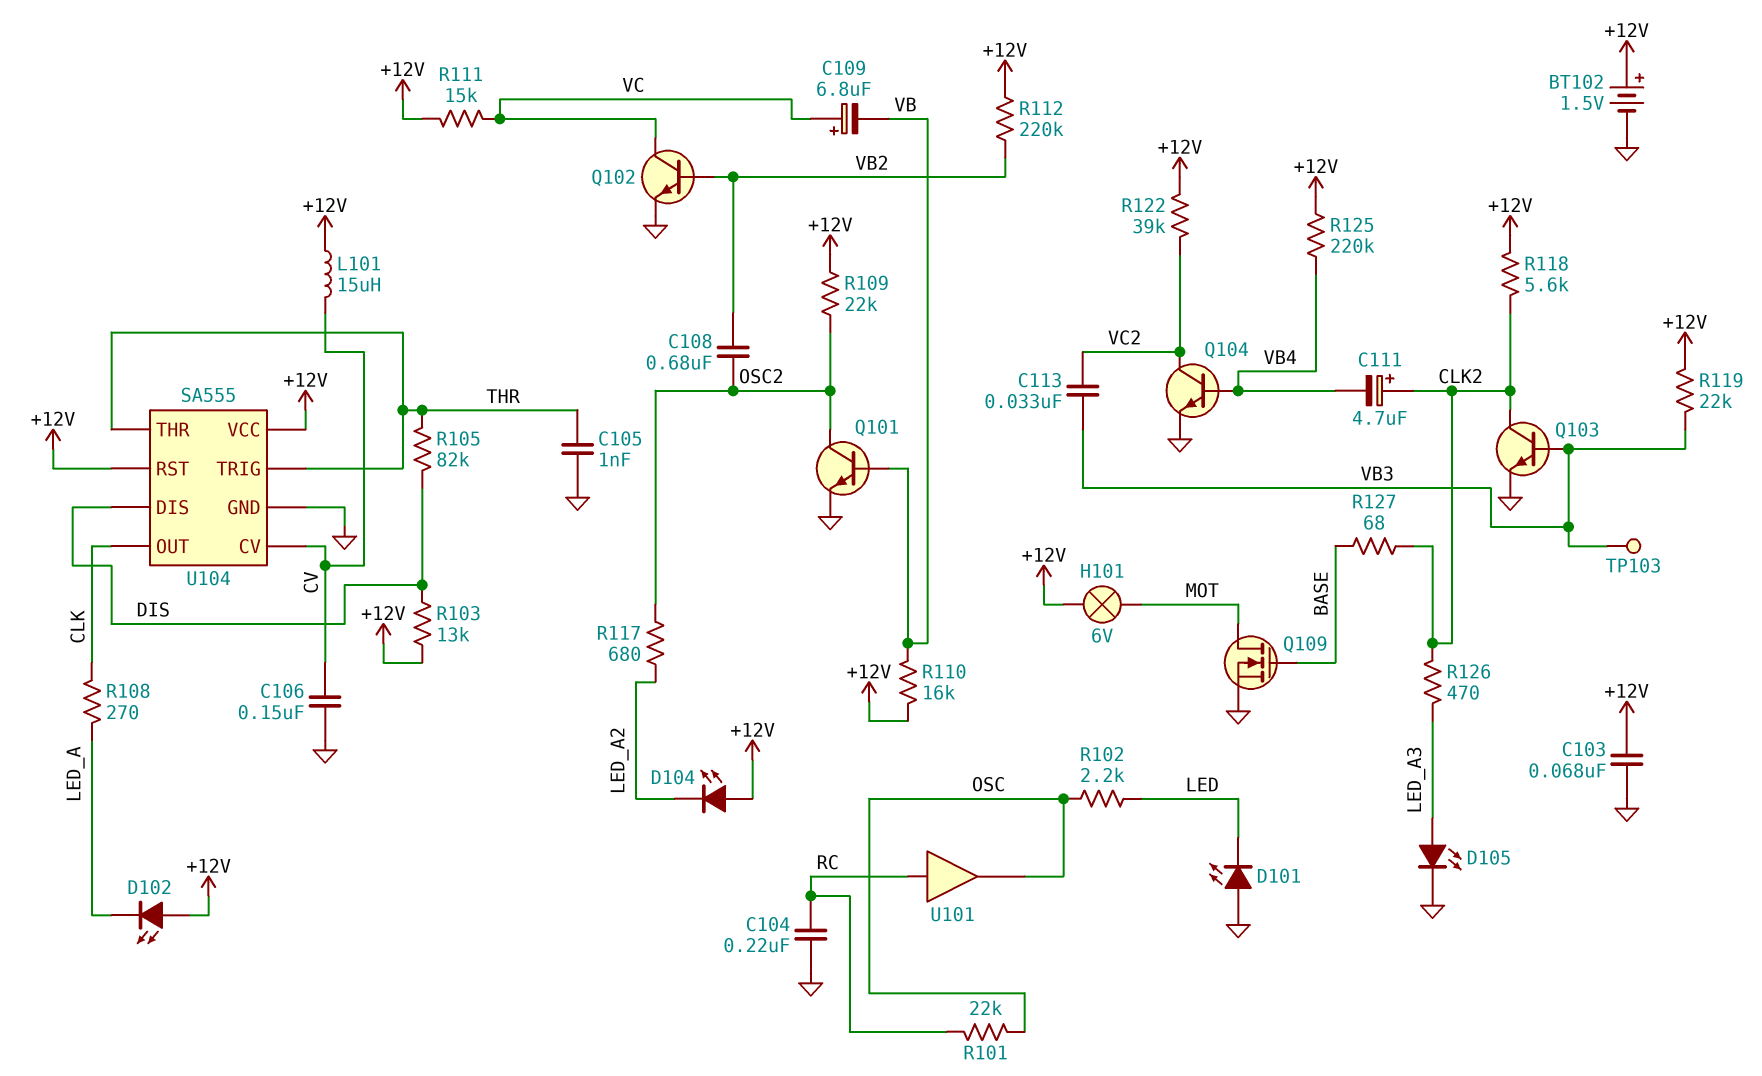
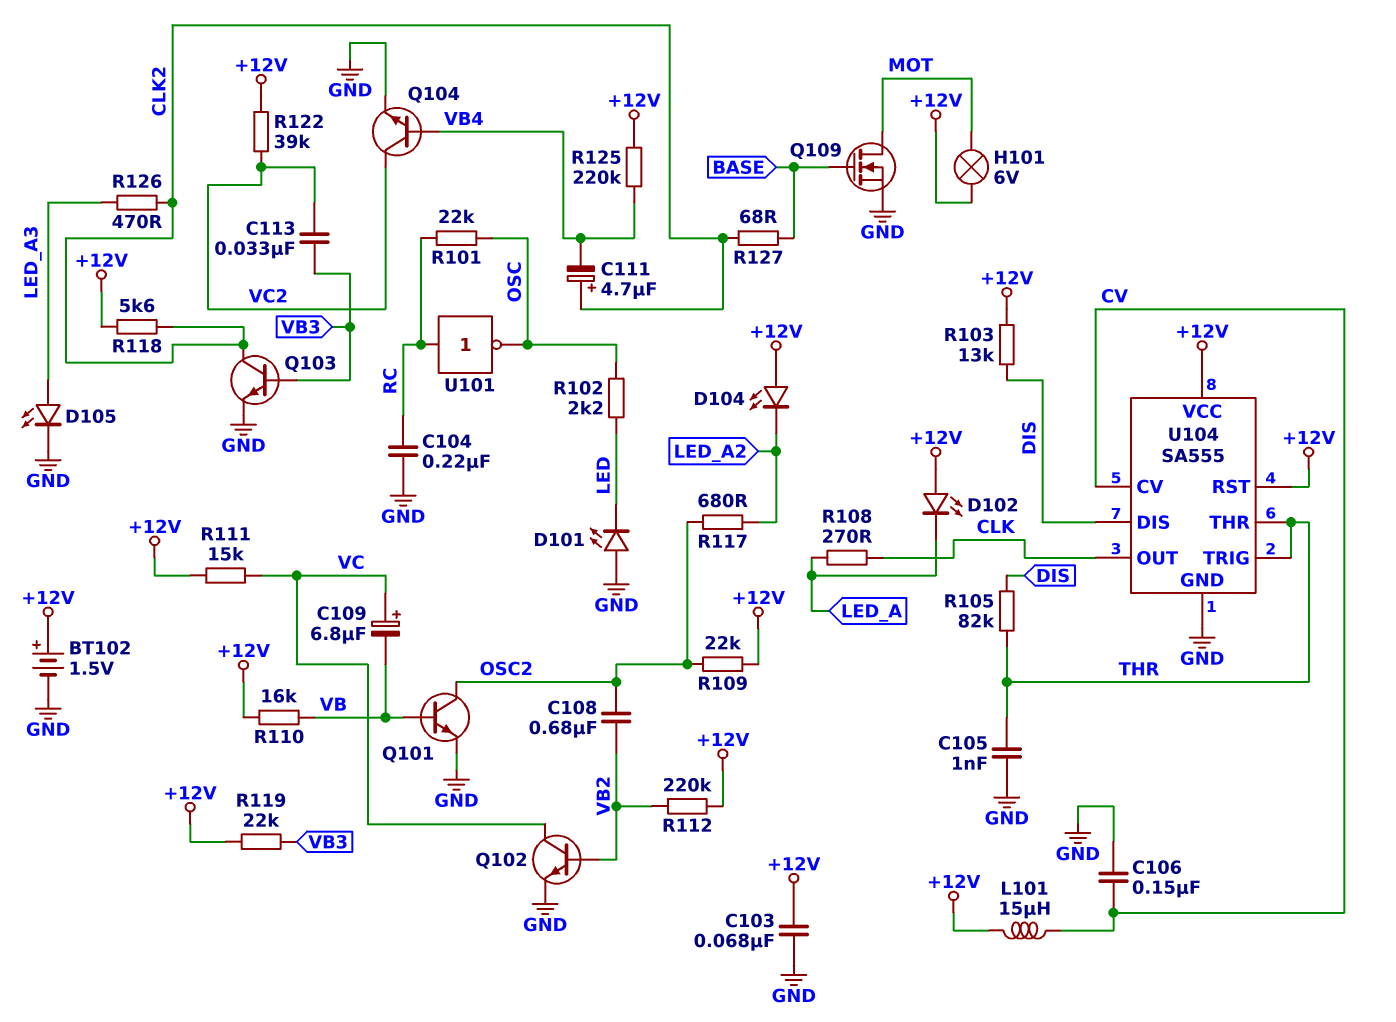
TP103: test point (VB3) -> none
U101: buffer (in RC, out OSC) -> NOT (in RC, out OSC)

